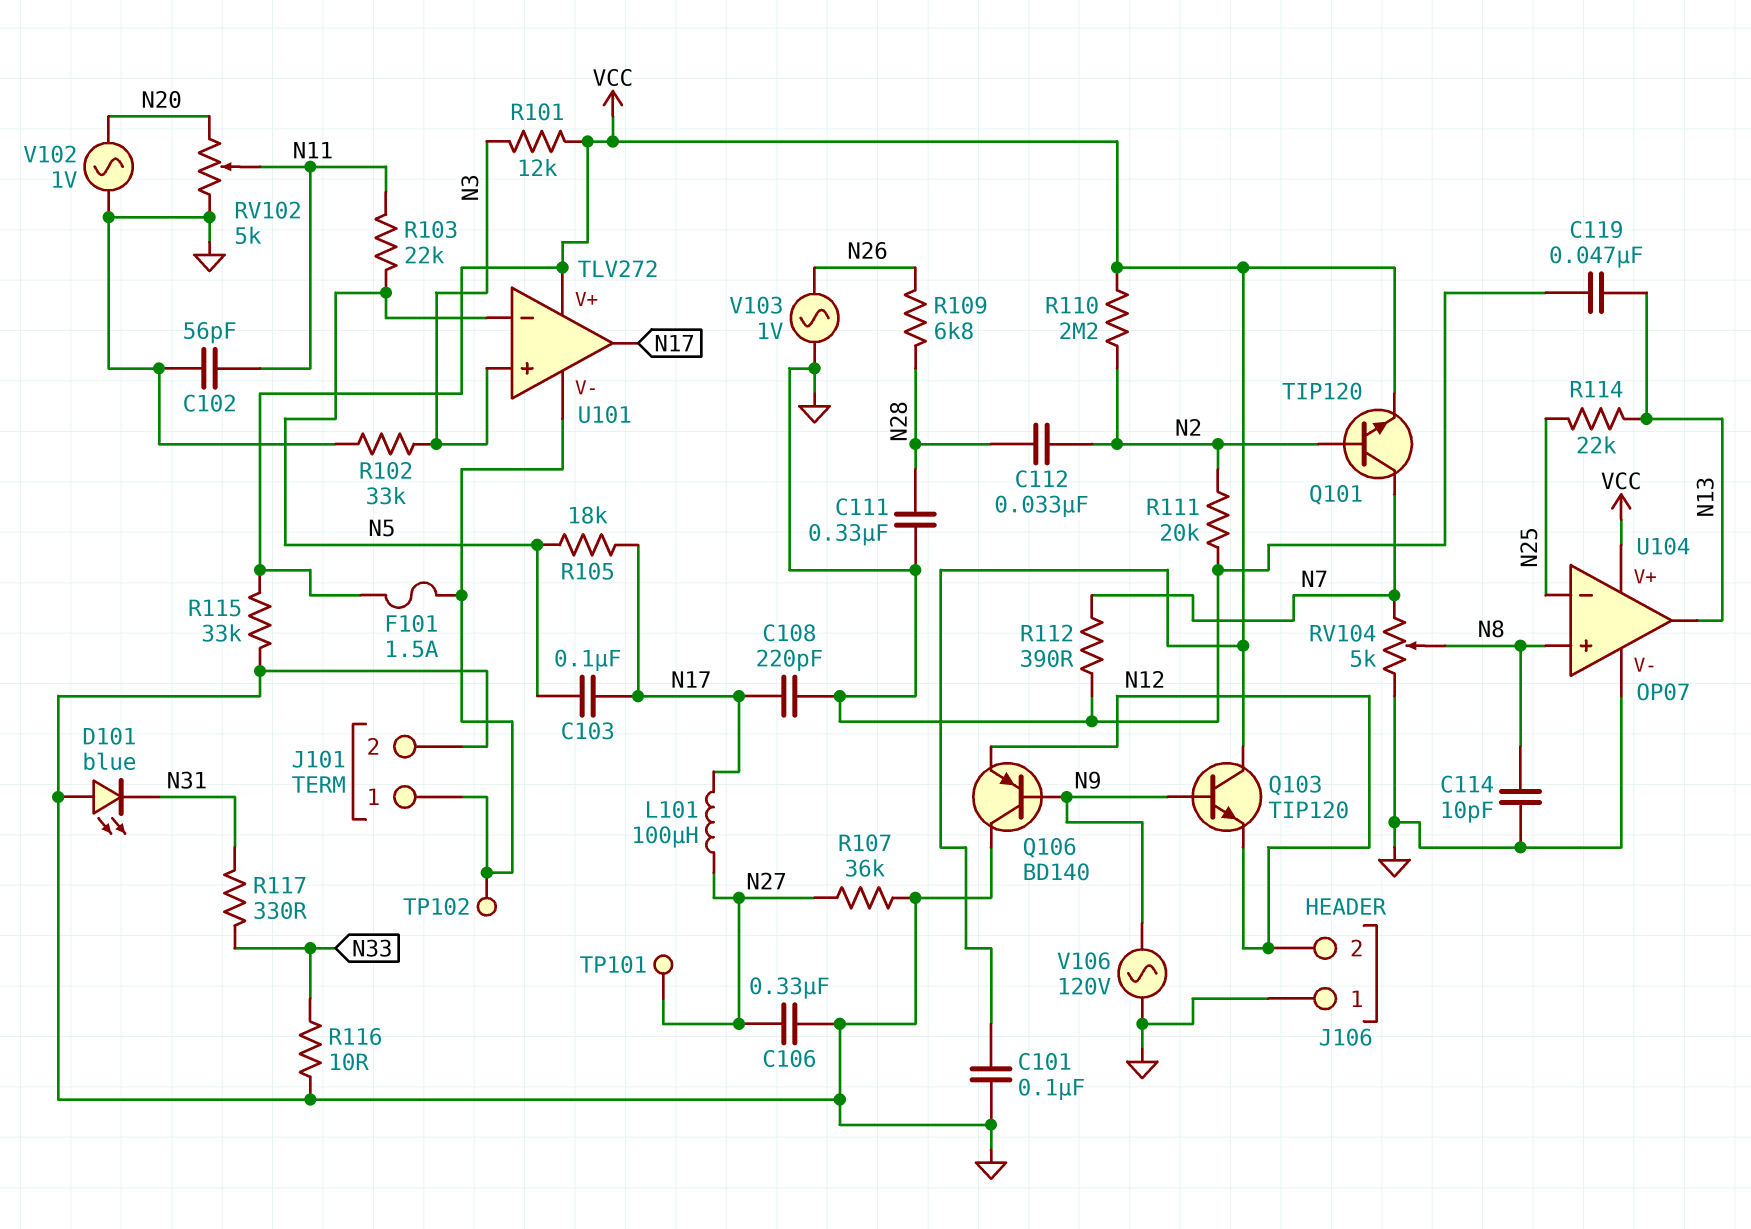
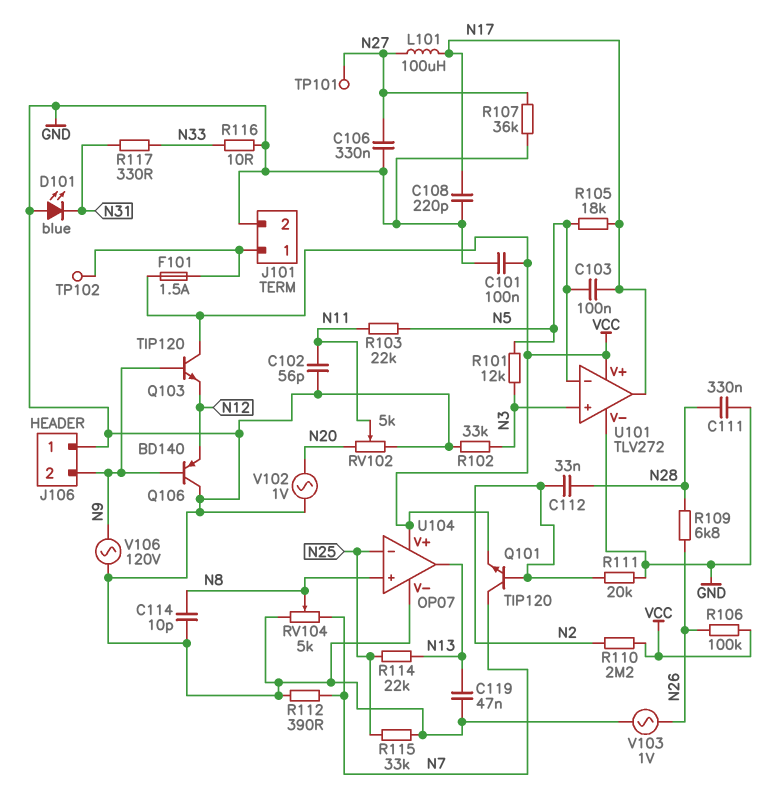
J106 pin 2: N12 -> N9
R101: 12k (N3, VCC) -> 12k (N3, N5)
R106: none -> 100k (N26, VCC)
R115: 33k (GND, VCC) -> 33k (GND, N25)
U101 pin V-: J101/1 -> GND

